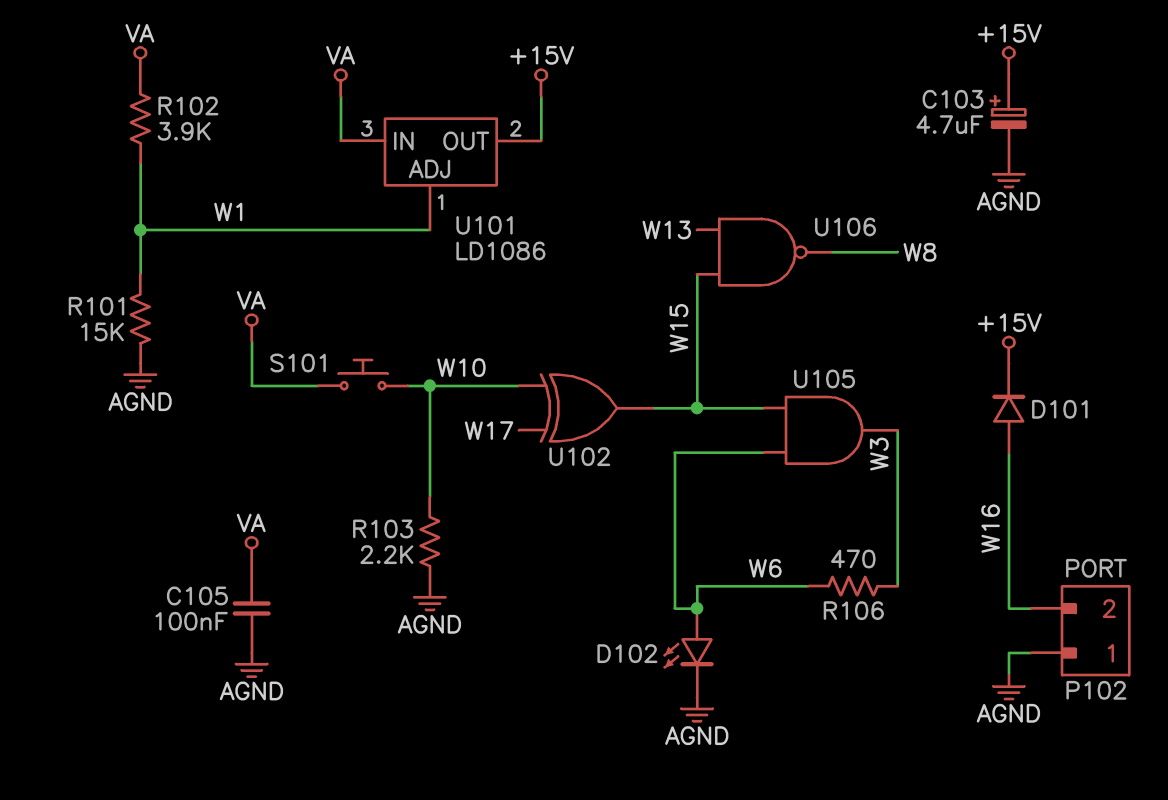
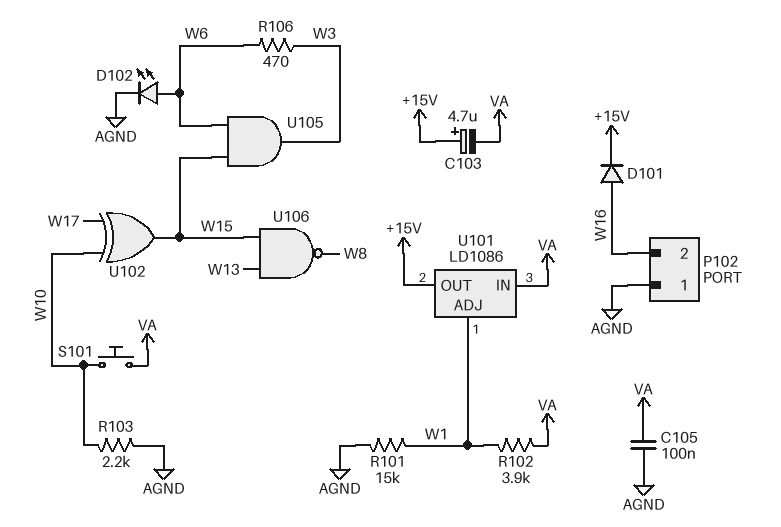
C103: 4.7uF (plus +15V, minus AGND) -> 4.7uF (plus +15V, minus VA)

